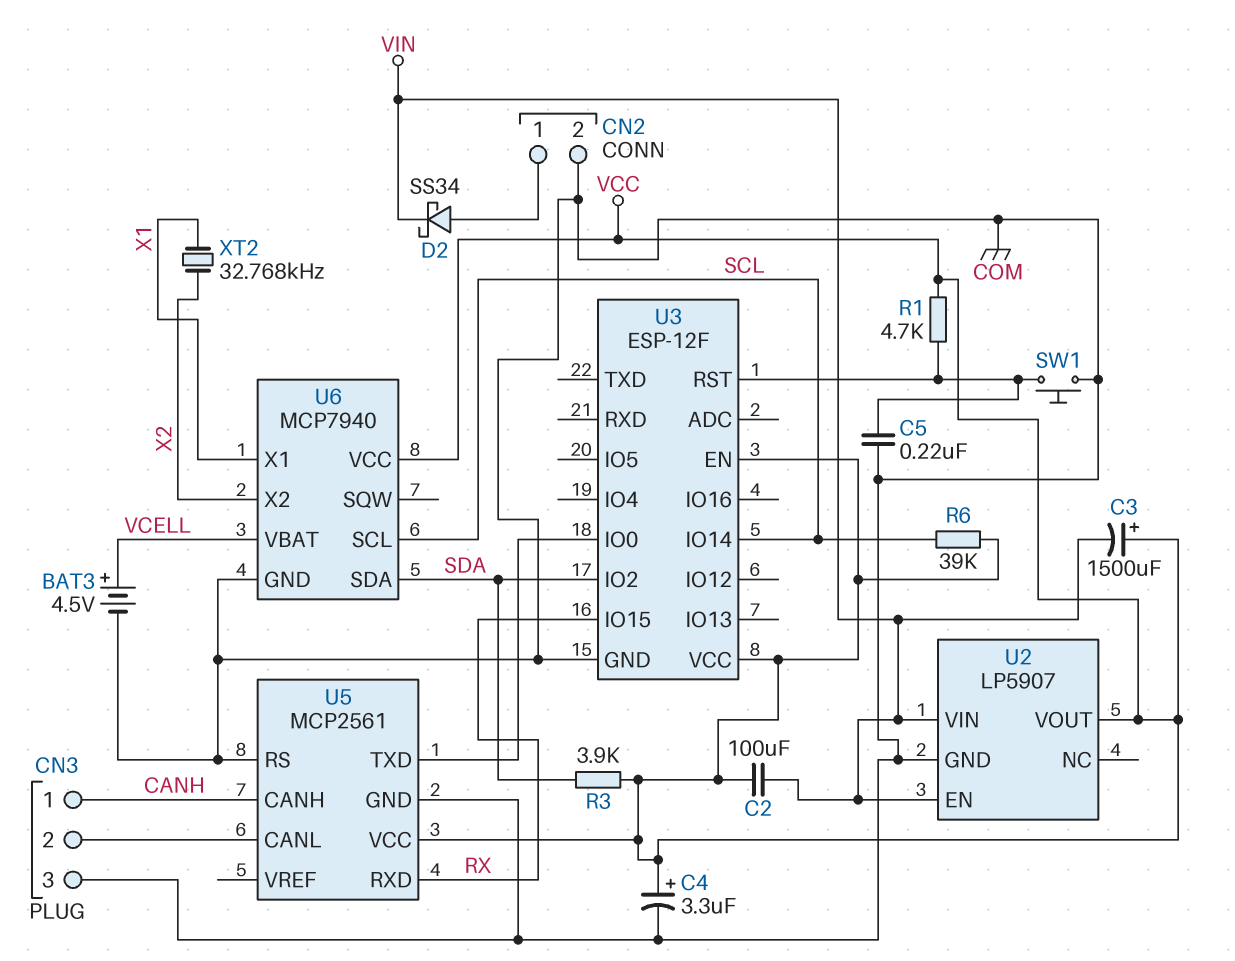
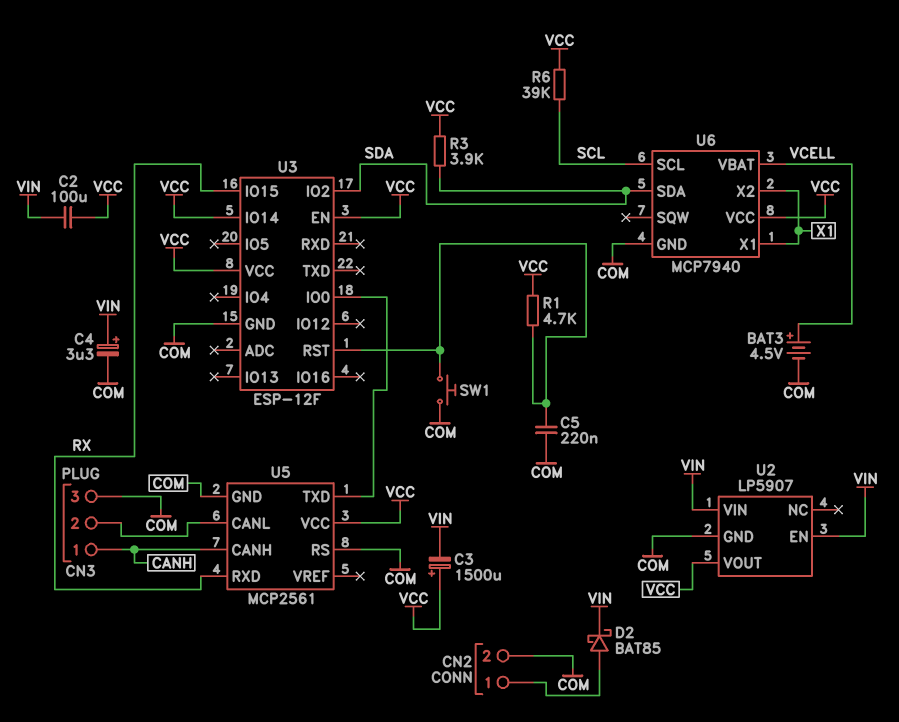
C4: 3.3uF (plus VCC, minus COM) -> 3.3uF (plus VIN, minus COM)
D2: schottky SS34 (A CN2/1, K VIN) -> schottky BAT85 (A CN2/1, K VIN)
U3 pin IO14: SCL -> VCC
U6 pin X2: X2 -> X1
XT2: 32.768kHz (X1, X2) -> none

